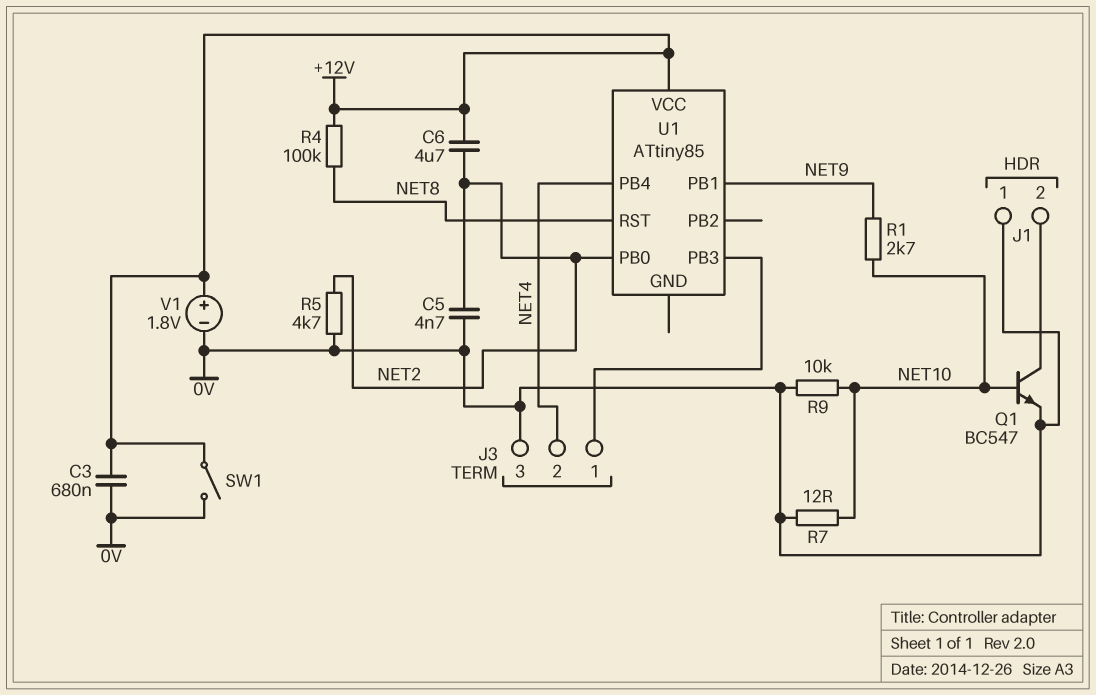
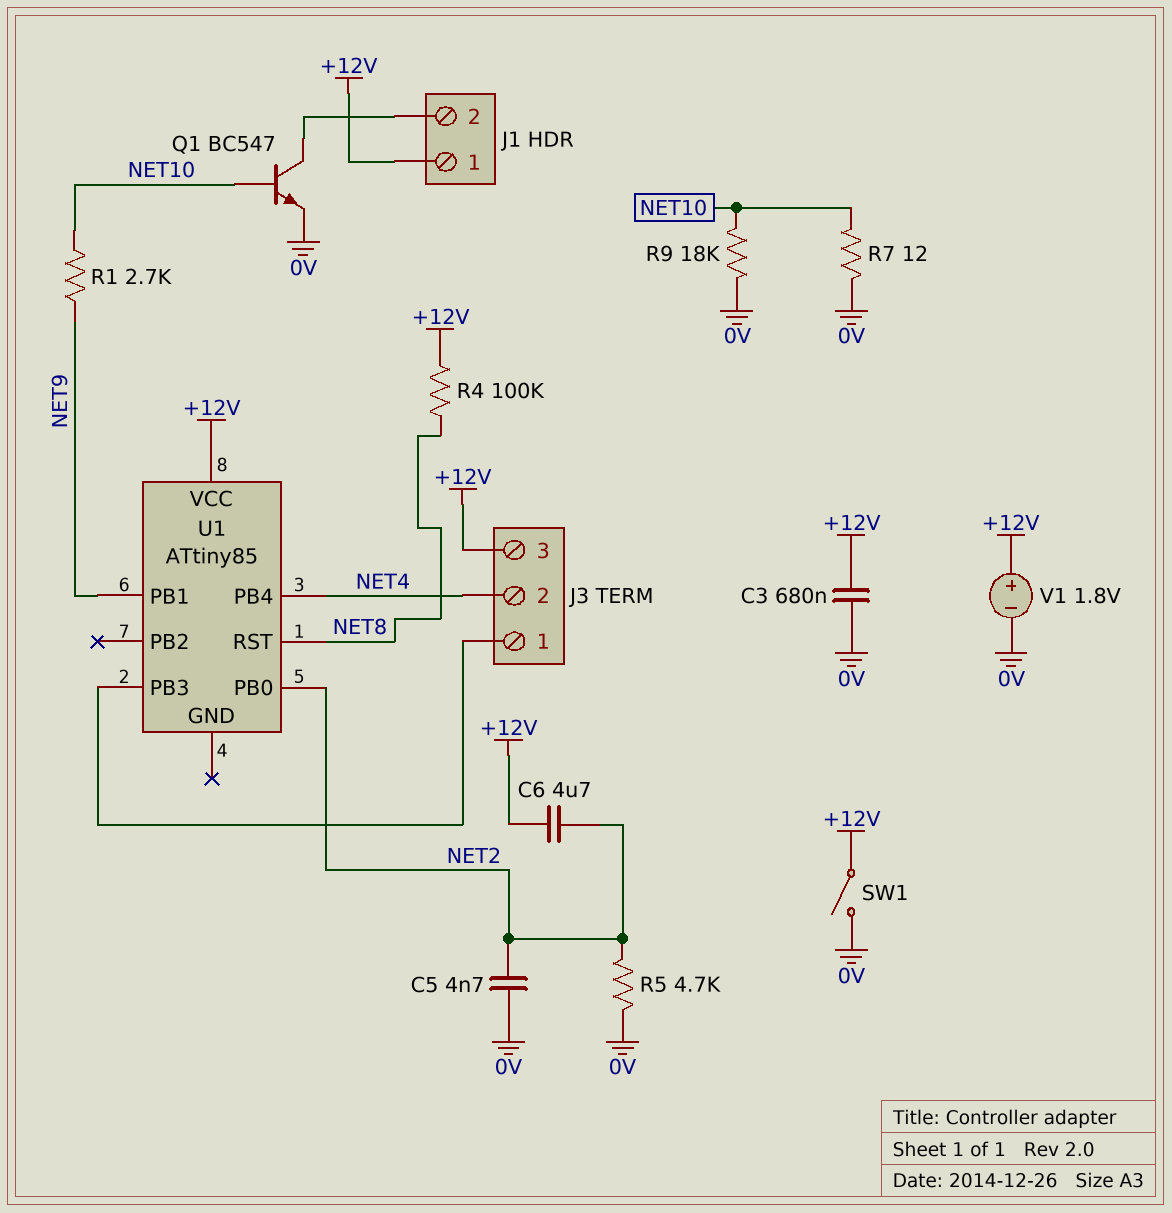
J1 pin 1: 0V -> +12V
J3 pin 3: 0V -> +12V
R9: 10k (0V, NET10) -> 18k (0V, NET10)

